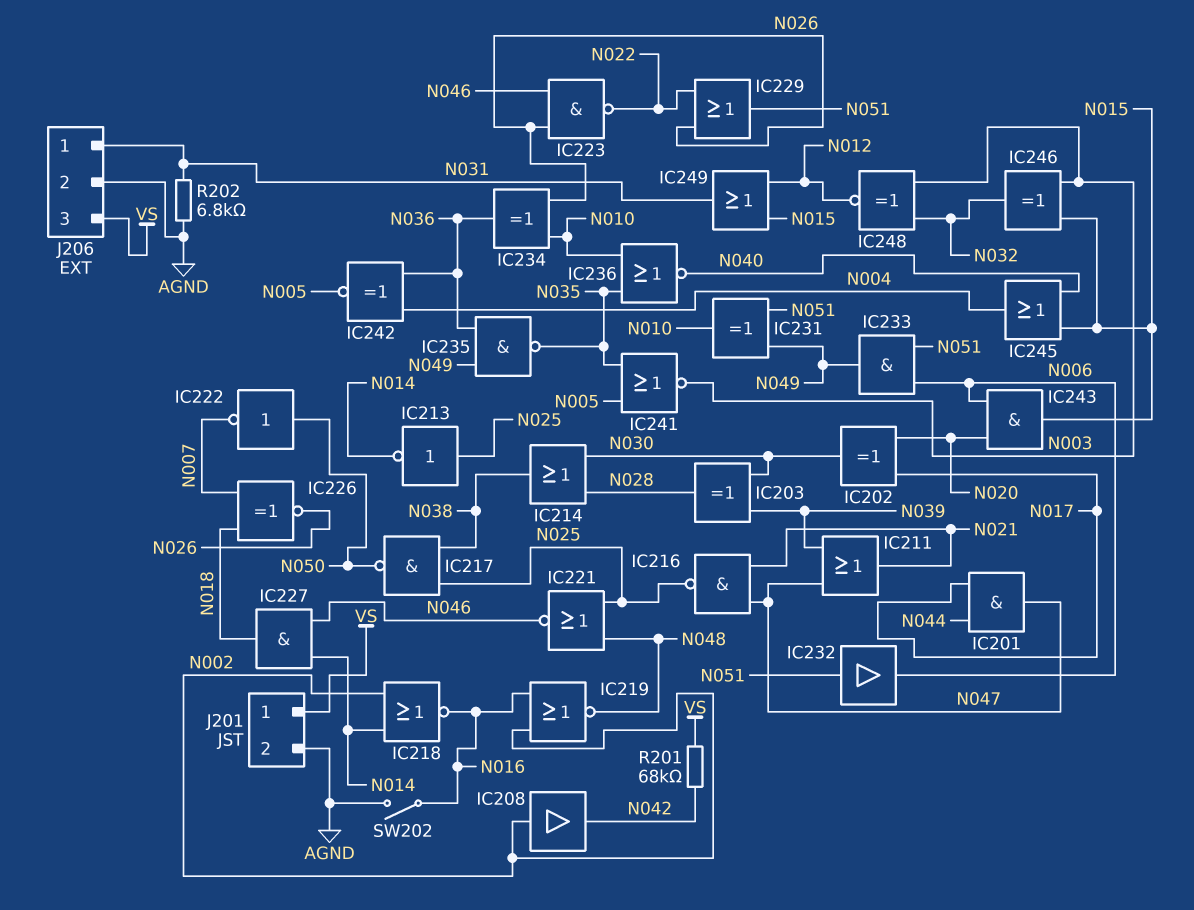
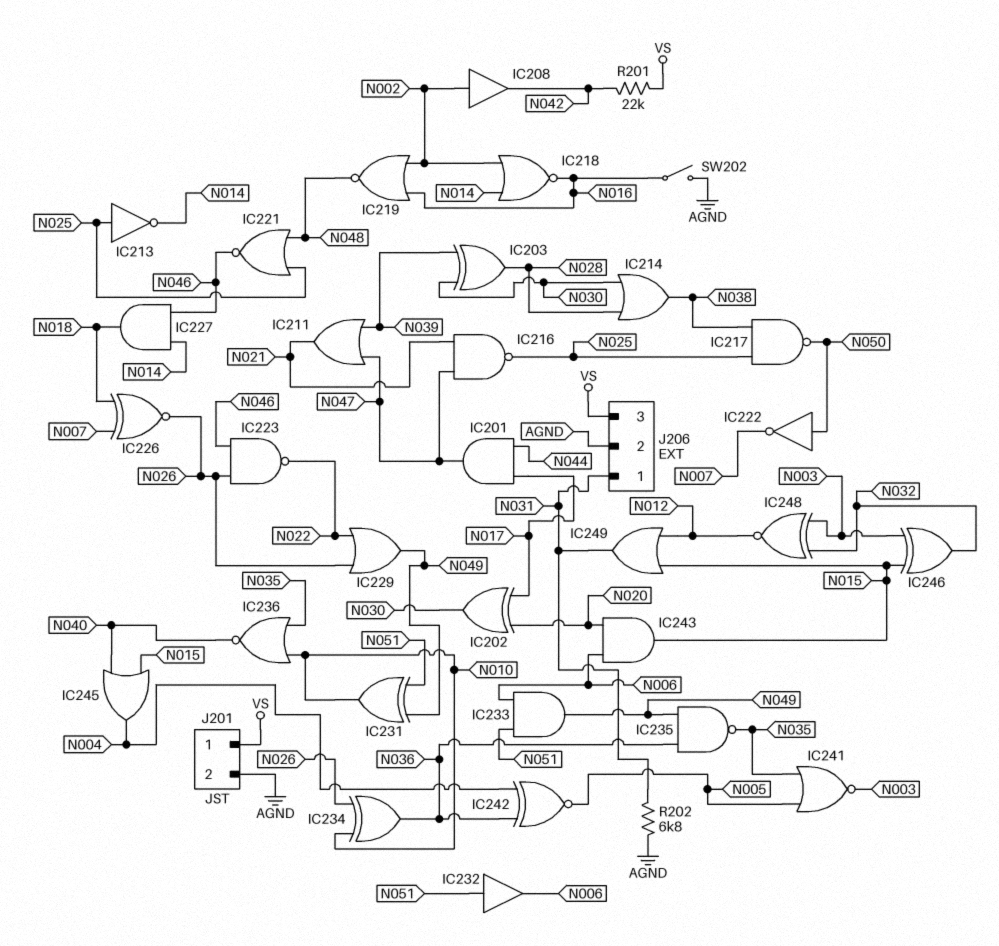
IC229: OR (in N022, in N026, out N051) -> OR (in N022, in N026, out N049)
R201: 68k (N042, VS) -> 22k (N042, VS)

